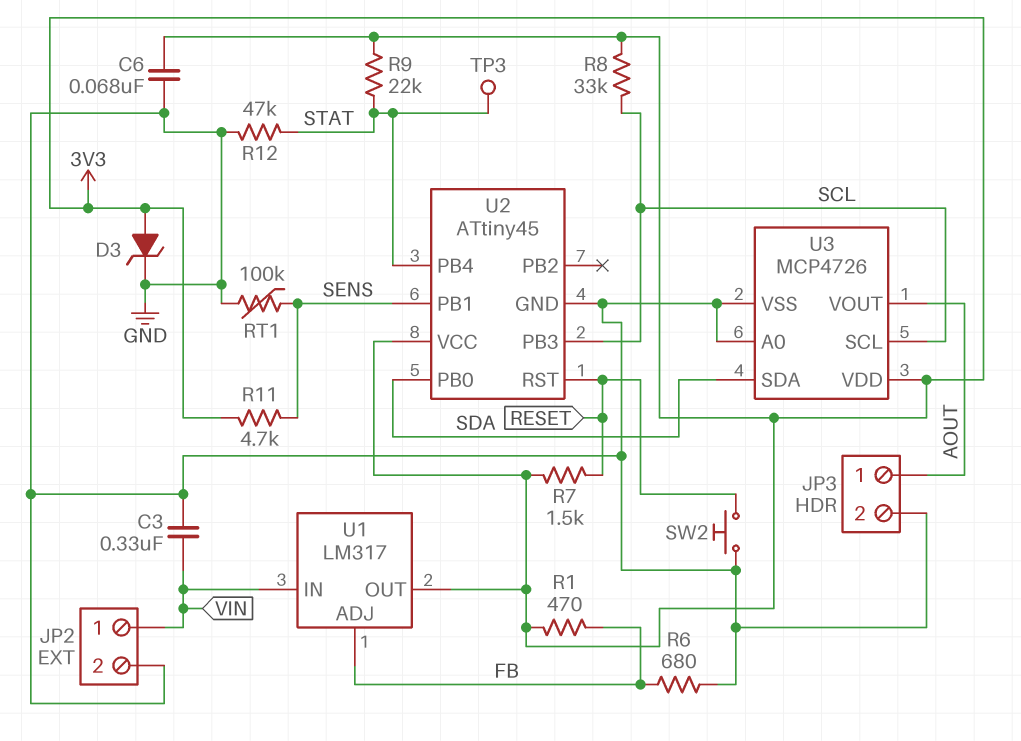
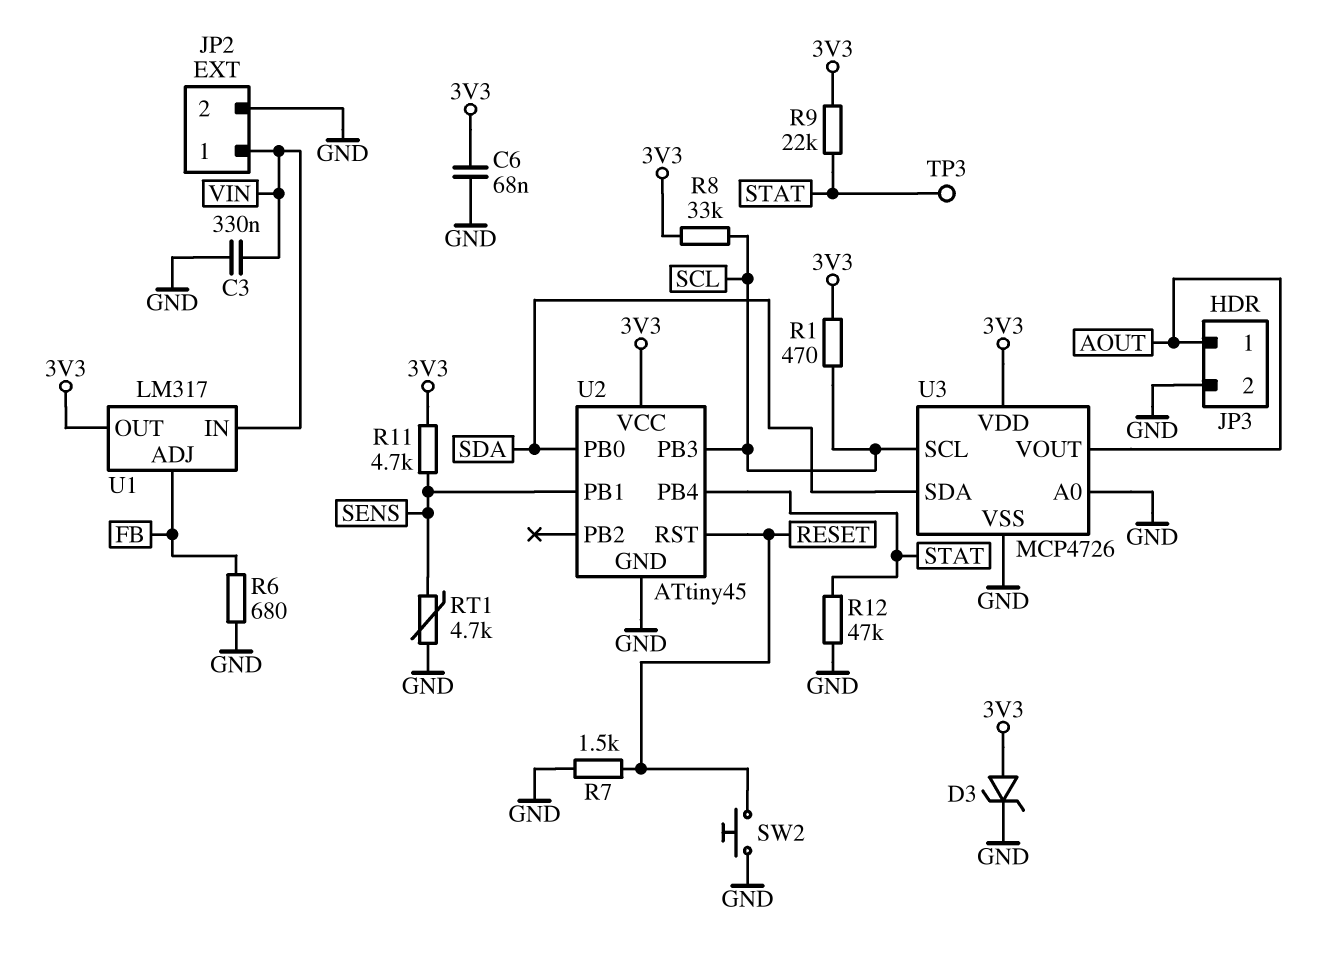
R1: 470 (3V3, FB) -> 470 (3V3, SCL)
R7: 1.5k (3V3, RESET) -> 1.5k (GND, RESET)
RT1: 100k (GND, SENS) -> 4.7k (GND, SENS)

